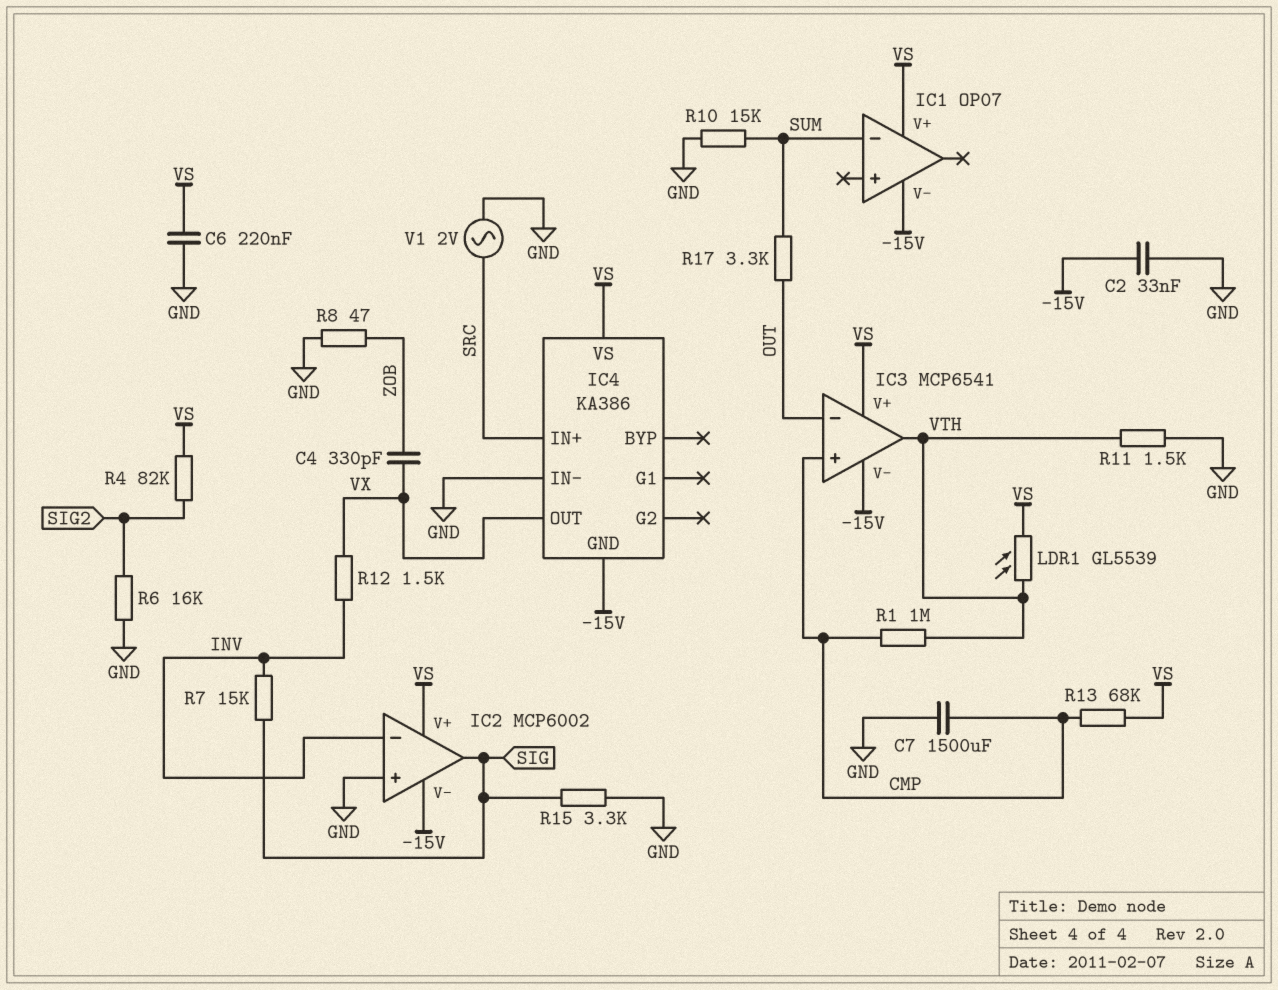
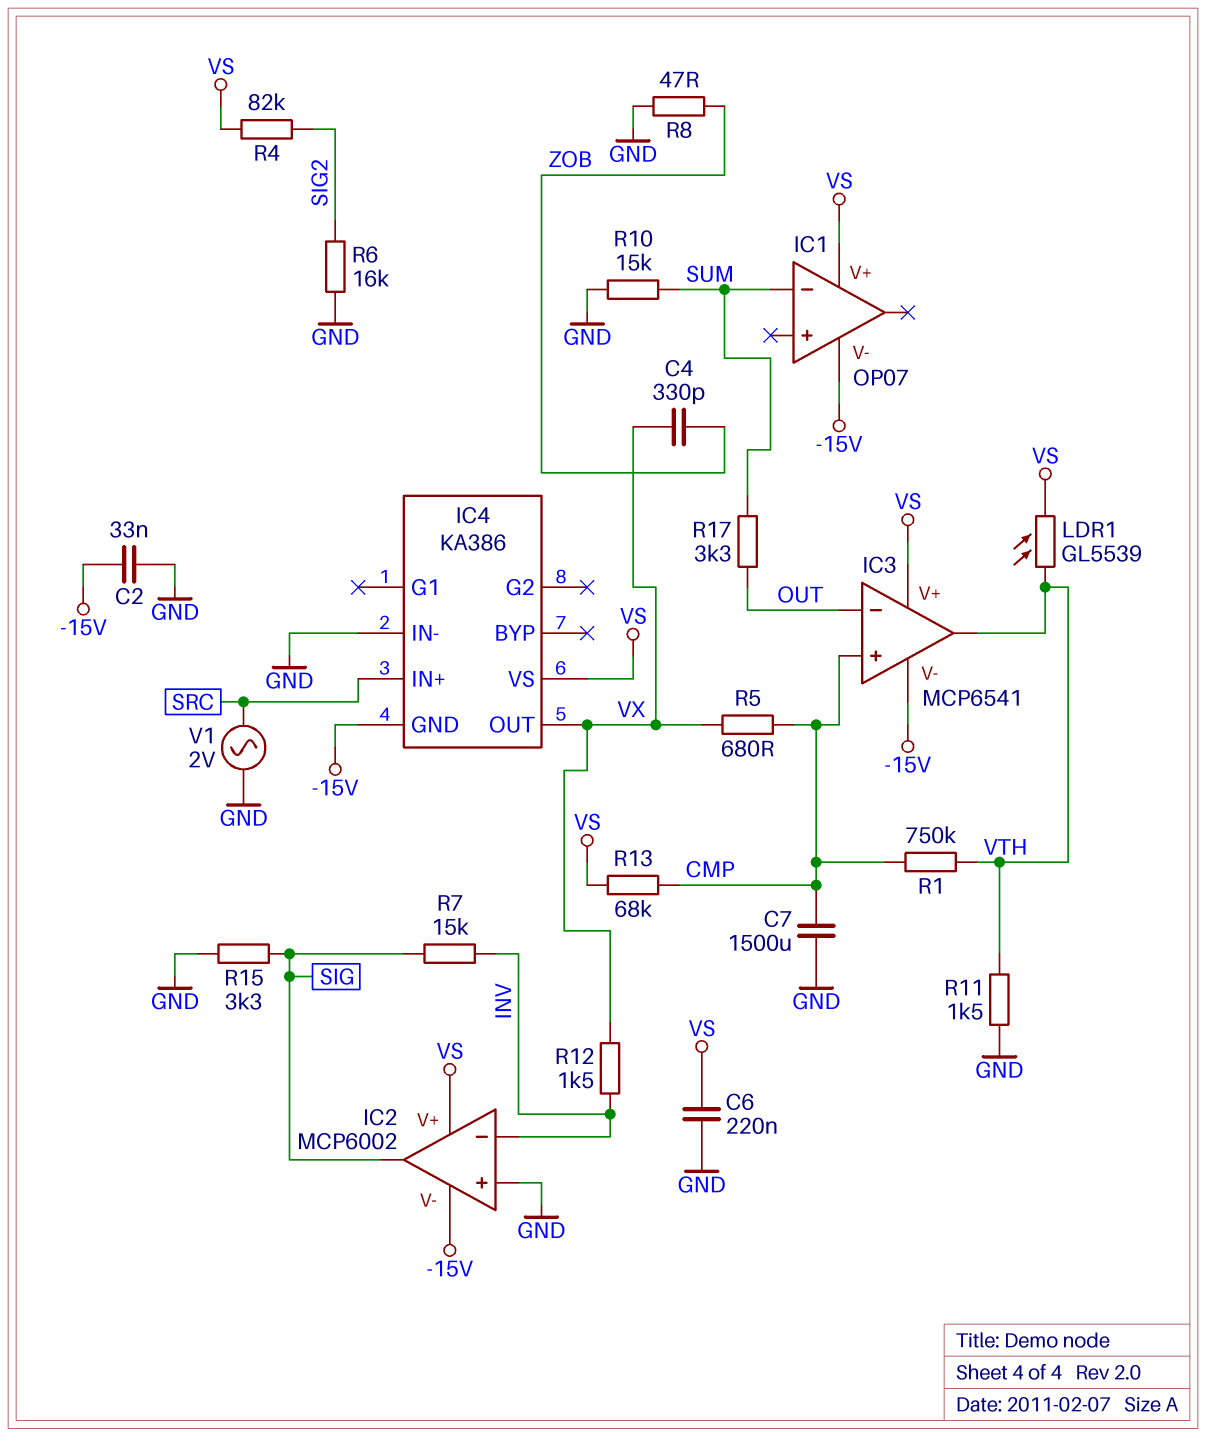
R1: 1M (CMP, VTH) -> 750k (CMP, VTH)
R5: none -> 680 (CMP, VX)

